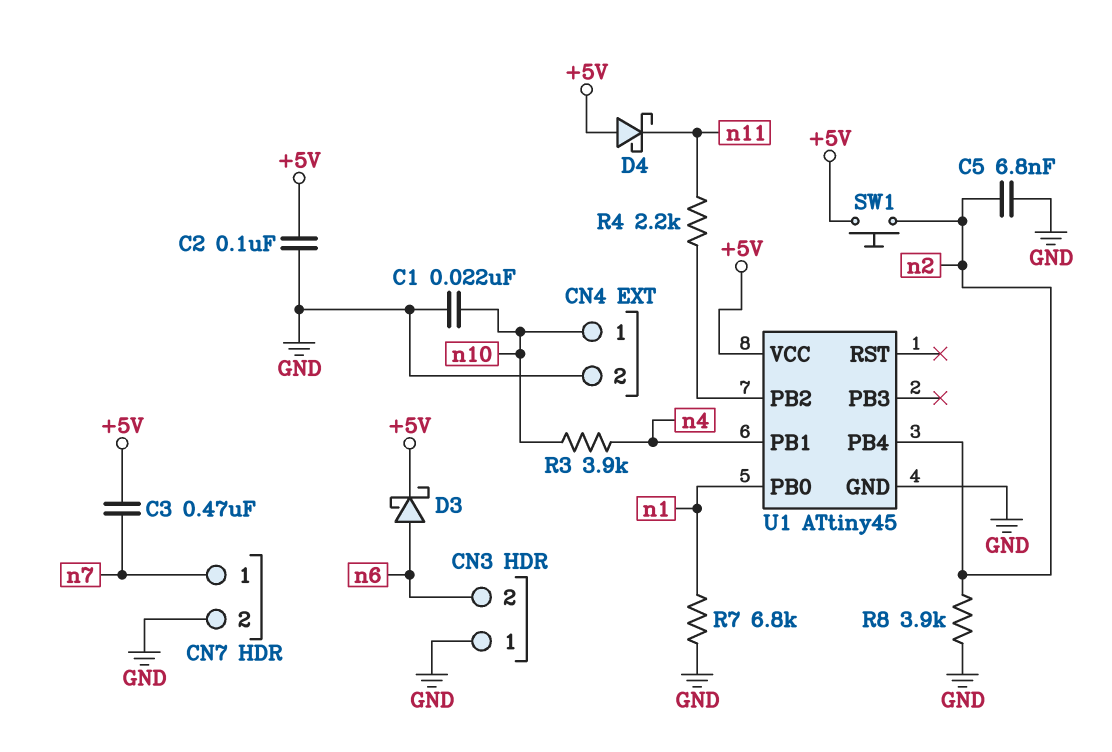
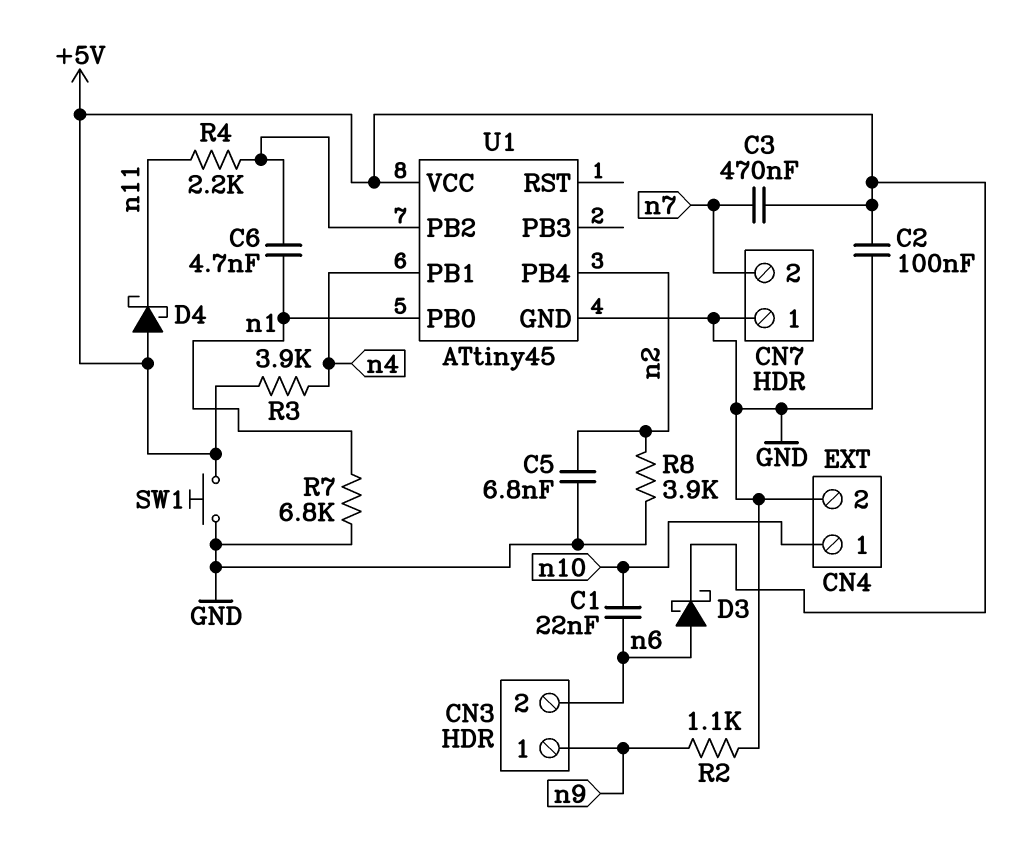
C1: 22nF (GND, n10) -> 22nF (n6, n10)
C6: none -> 4.7nF (U1/PB2, n1)
CN3 pin 1: GND -> n9
CN7 pin 1: n7 -> GND
CN7 pin 2: GND -> n7
R2: none -> 1.1k (GND, n9)
R3: 3.9k (n4, n10) -> 3.9k (+5V, n4)
SW1: button (+5V, n2) -> button (+5V, GND)

